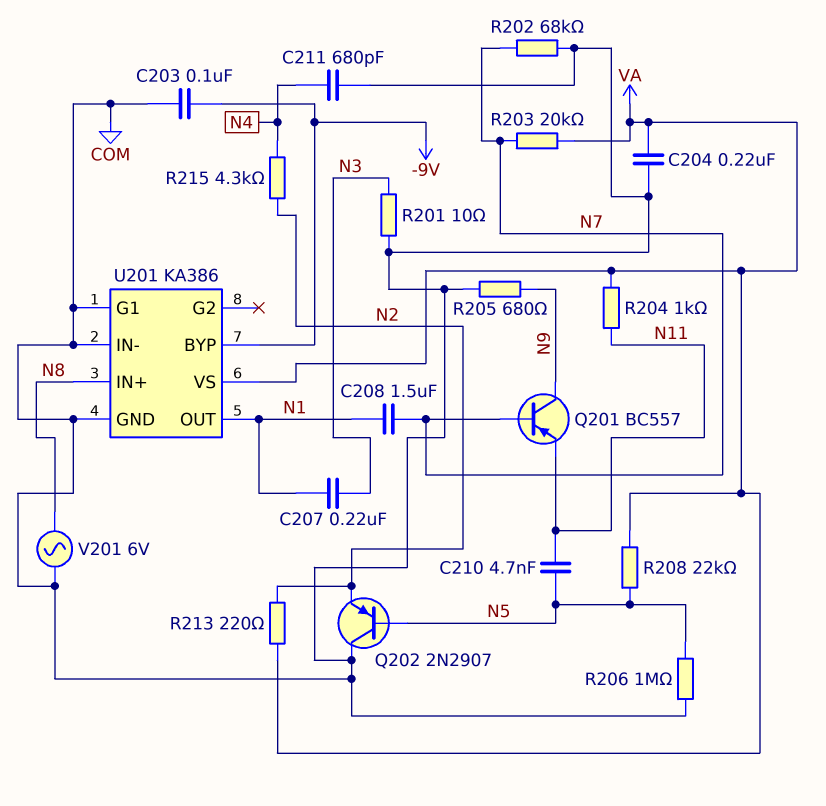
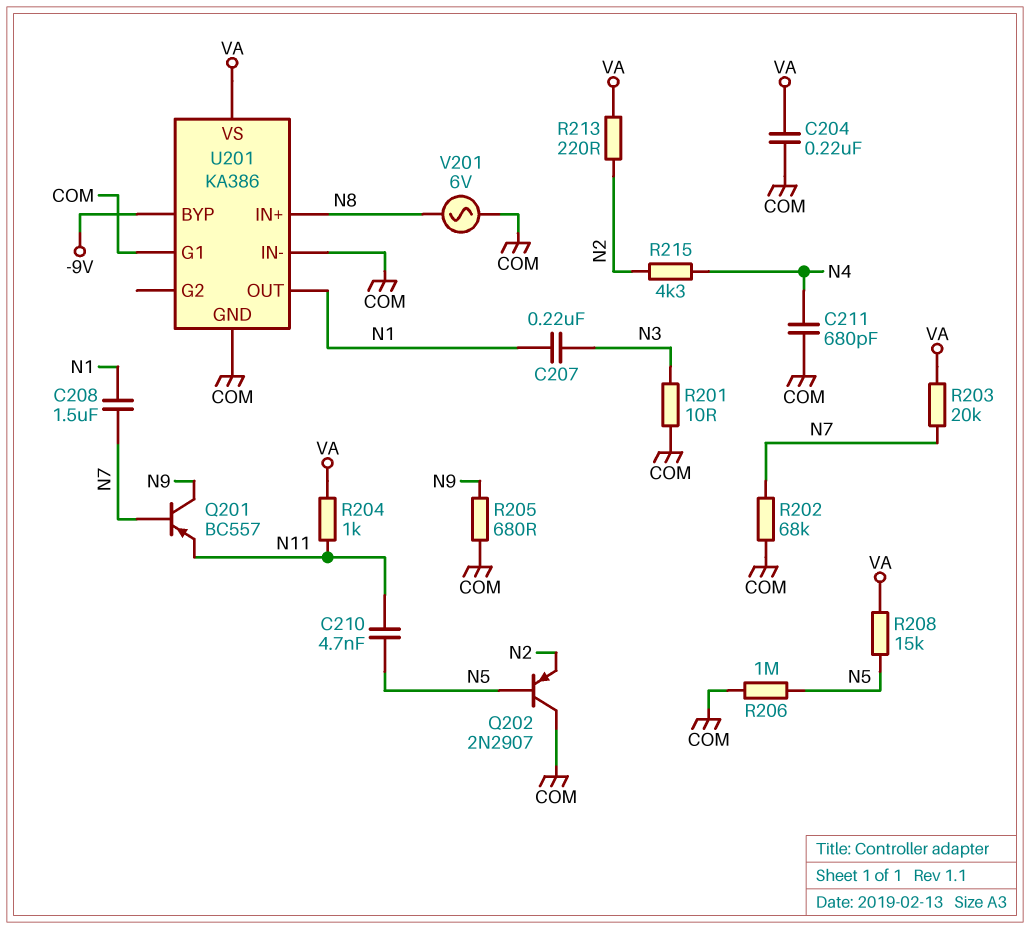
C203: 100nF (-9V, COM) -> none
R208: 22k (N5, VA) -> 15k (N5, VA)

